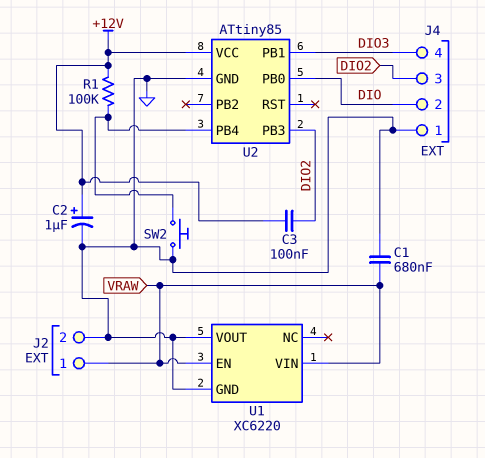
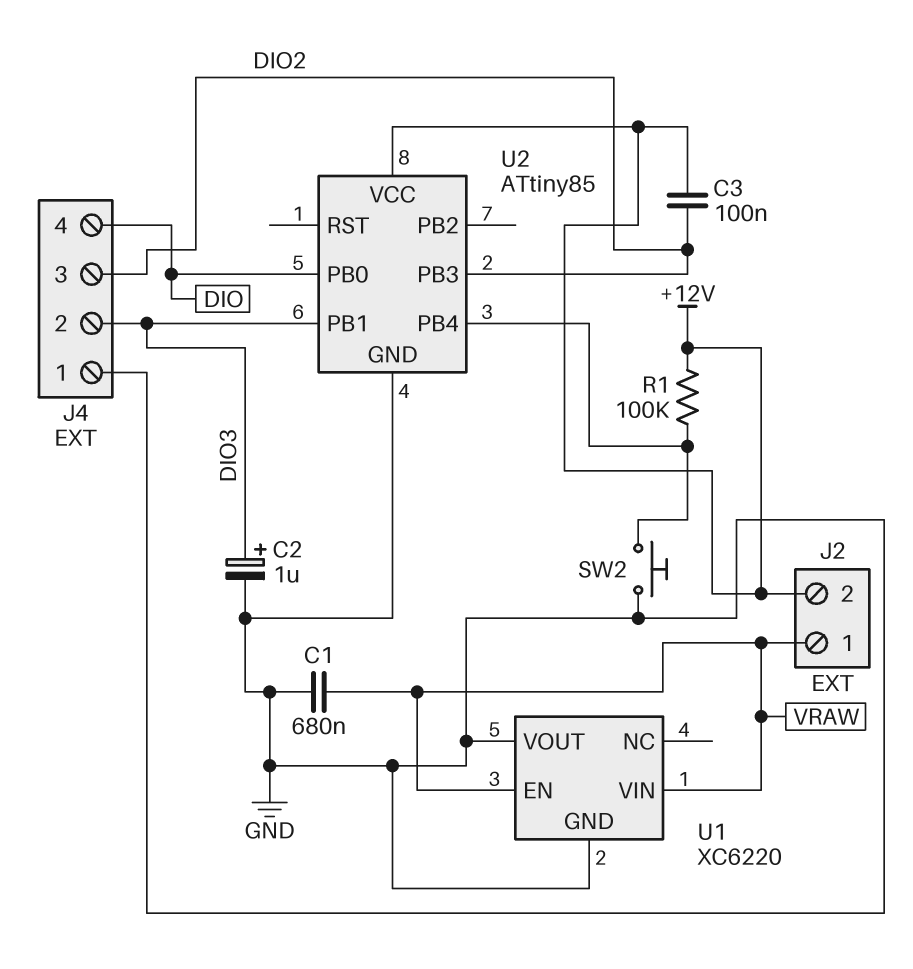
C2: 1uF (plus +12V, minus GND) -> 1uF (plus DIO3, minus GND)
J2 pin 2: GND -> +12V
J4 pin 2: DIO -> DIO3
J4 pin 4: DIO3 -> DIO

